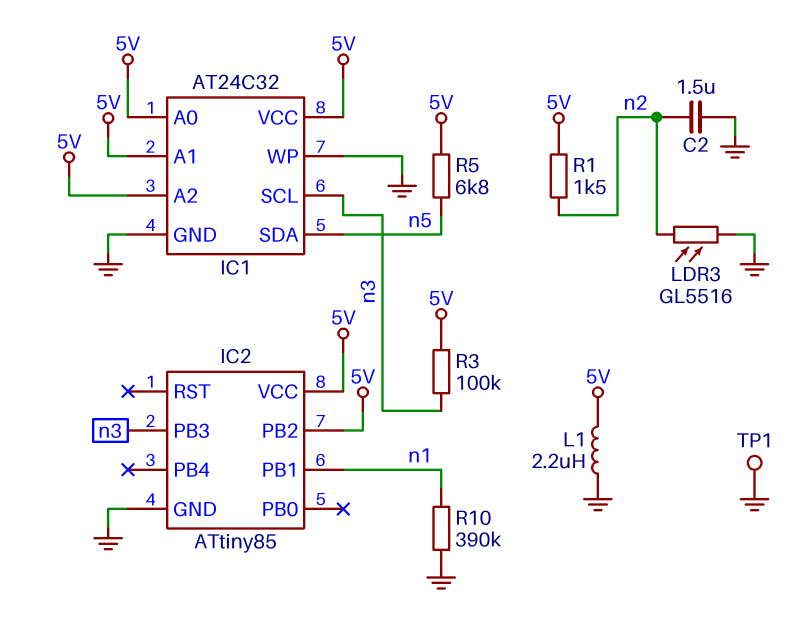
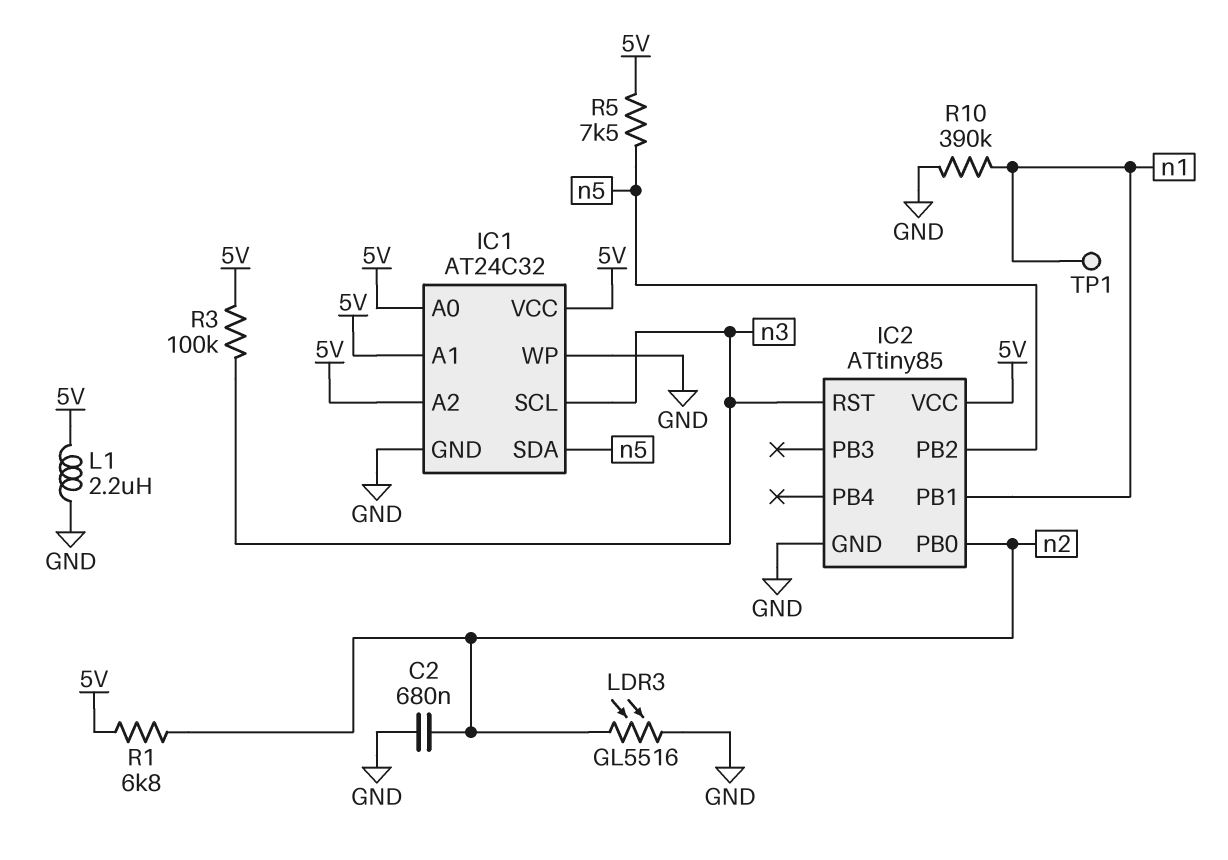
C2: 1.5uF (GND, n2) -> 680nF (GND, n2)
IC2 pin PB0: none -> n2
IC2 pin PB2: 5V -> n5
IC2 pin PB3: n3 -> none
IC2 pin RST: none -> n3
R1: 1.5k (5V, n2) -> 6.8k (5V, n2)
R5: 6.8k (5V, n5) -> 7.5k (5V, n5)
TP1: test point (GND) -> test point (n1)

